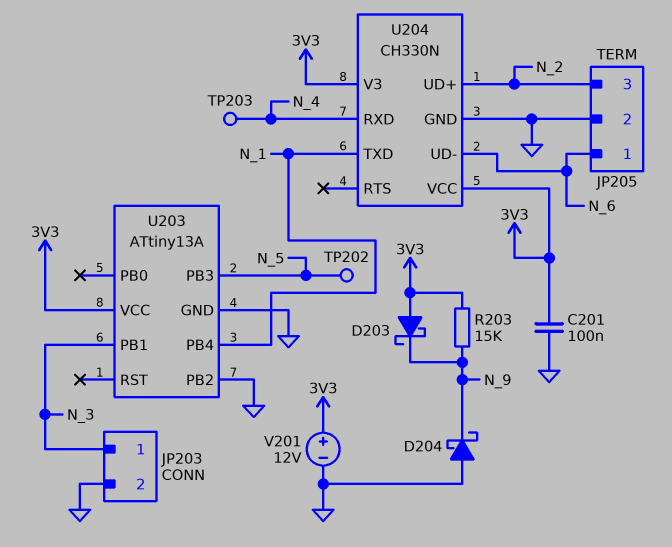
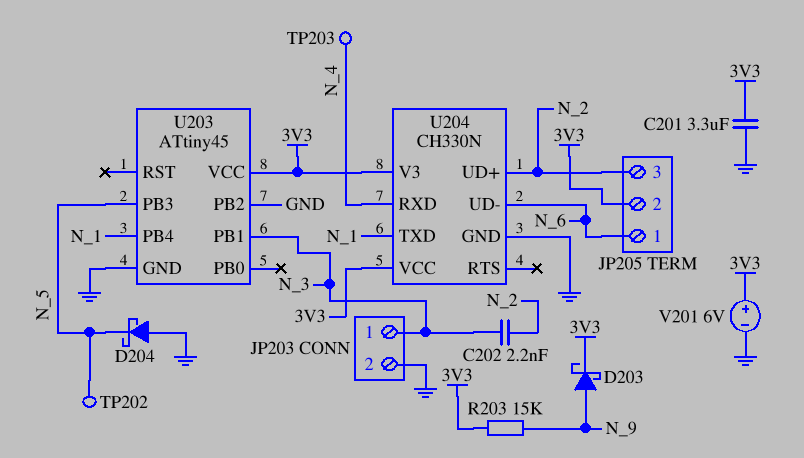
C201: 100nF (3V3, GND) -> 3.3uF (3V3, GND)
C202: none -> 2.2nF (N_2, N_3)
D203: schottky (A 3V3, K N_9) -> schottky (A N_9, K 3V3)
D204: schottky (A GND, K N_9) -> schottky (A GND, K N_5)
JP205 pin 2: GND -> 3V3
U203: ATtiny13A -> ATtiny45
V201: 12V (plus 3V3, minus GND) -> 6V (plus 3V3, minus GND)

